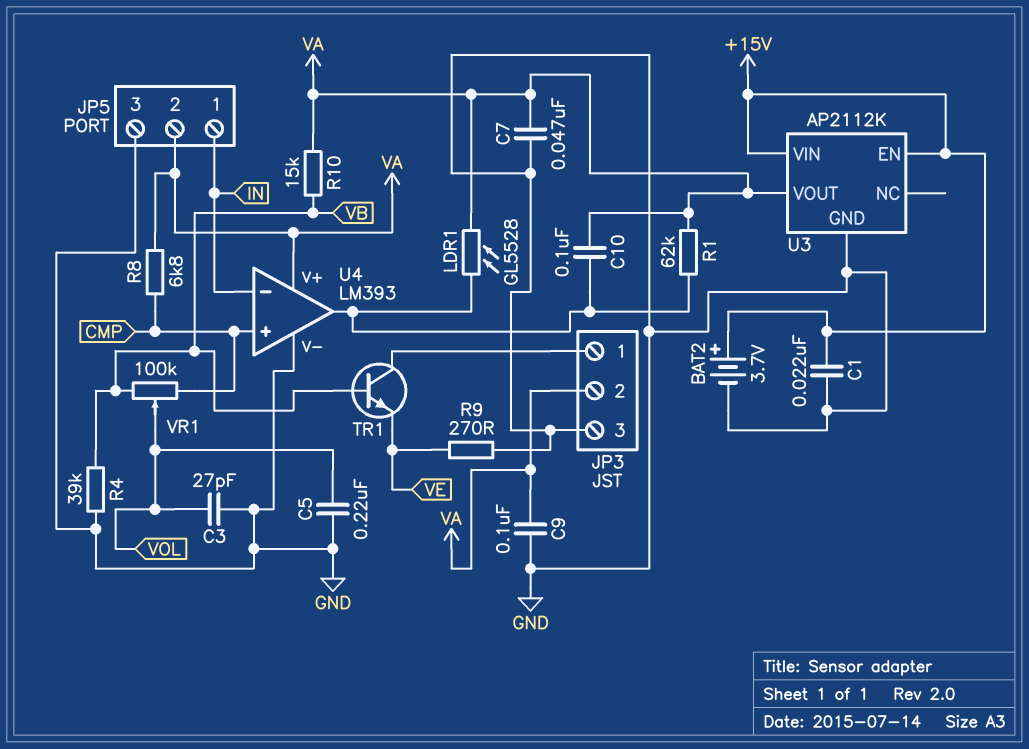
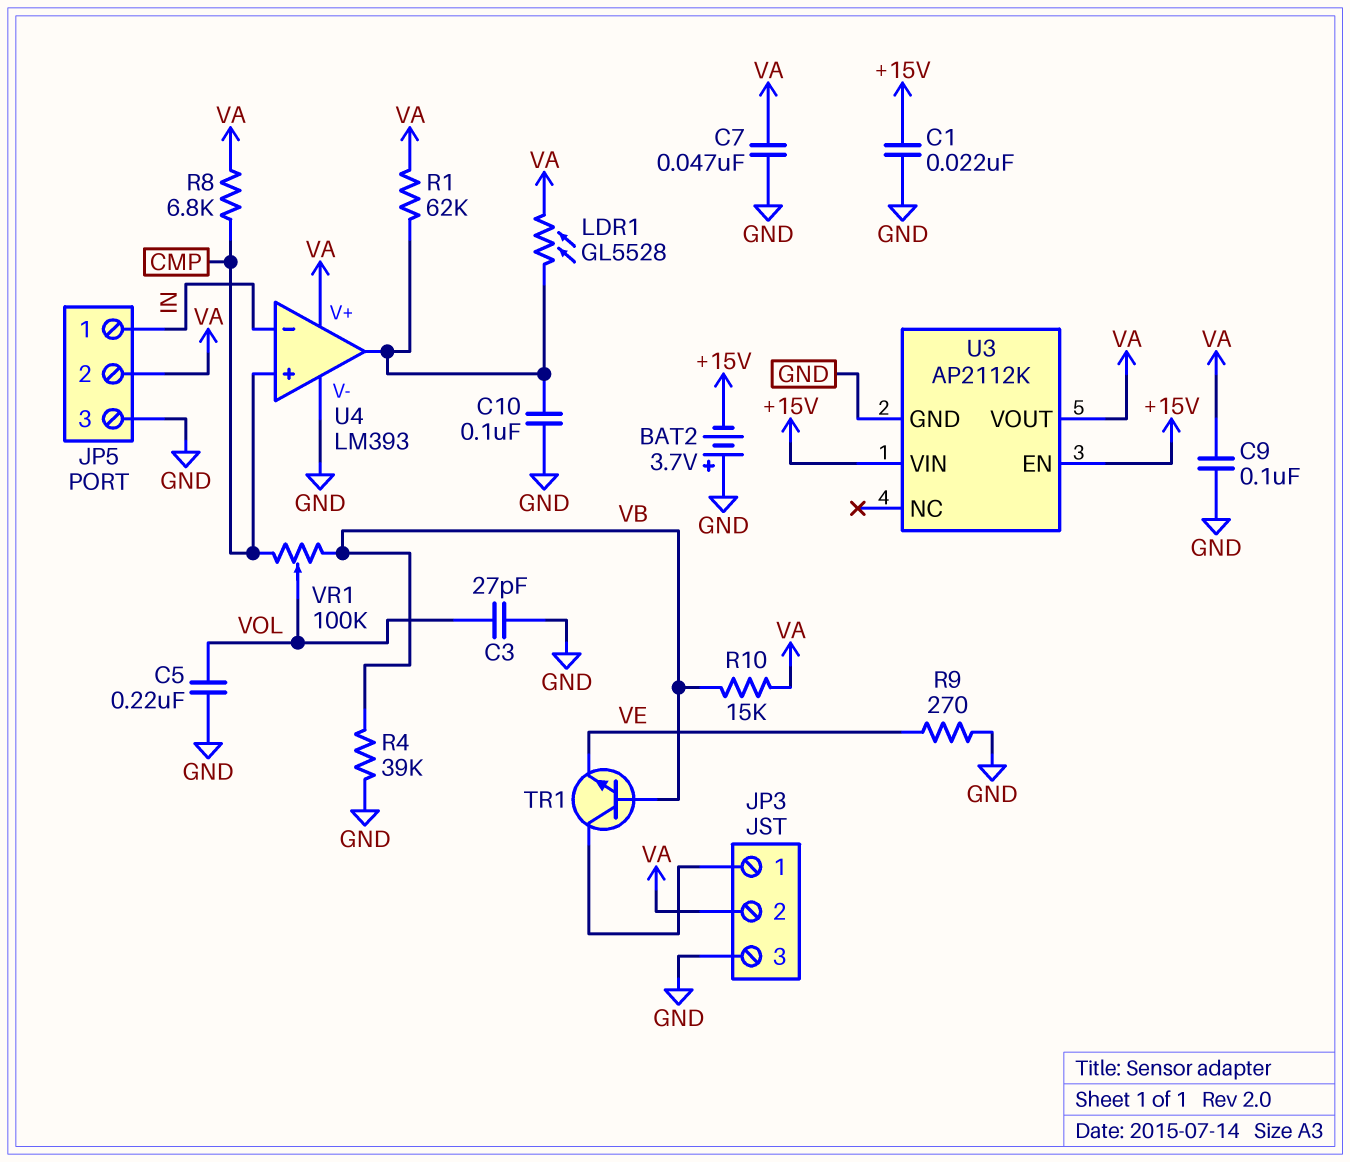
BAT2: 3.7V (plus +15V, minus GND) -> 3.7V (plus GND, minus +15V)
C10: 100nF (U4/out, VA) -> 100nF (GND, U4/out)

